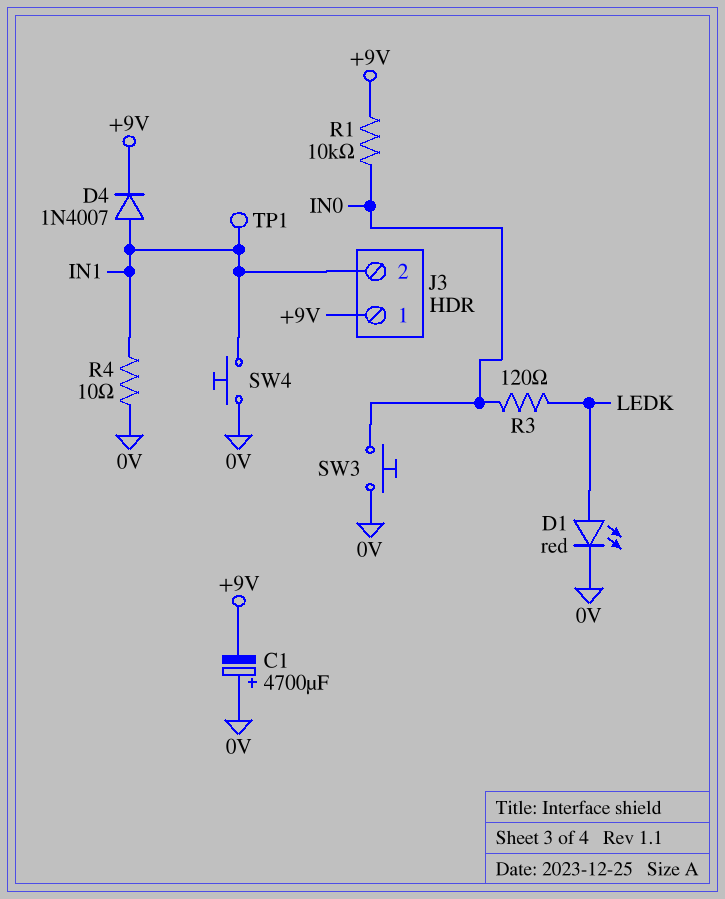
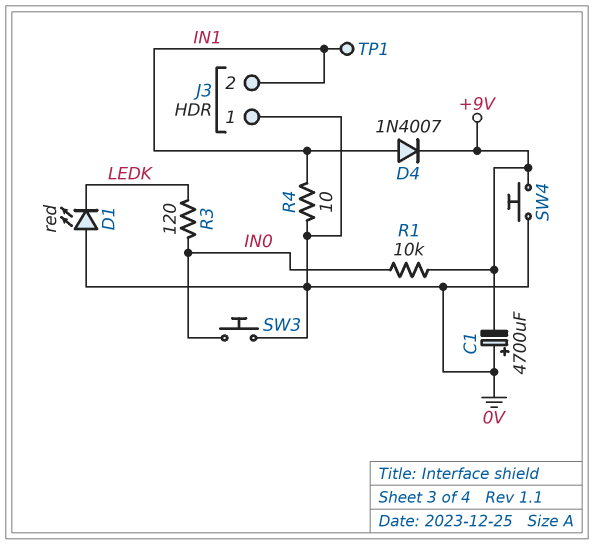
D1: LED red (A LEDK, K 0V) -> LED red (A 0V, K LEDK)
J3 pin 1: +9V -> 0V
SW4: button (0V, IN1) -> button (+9V, 0V)

